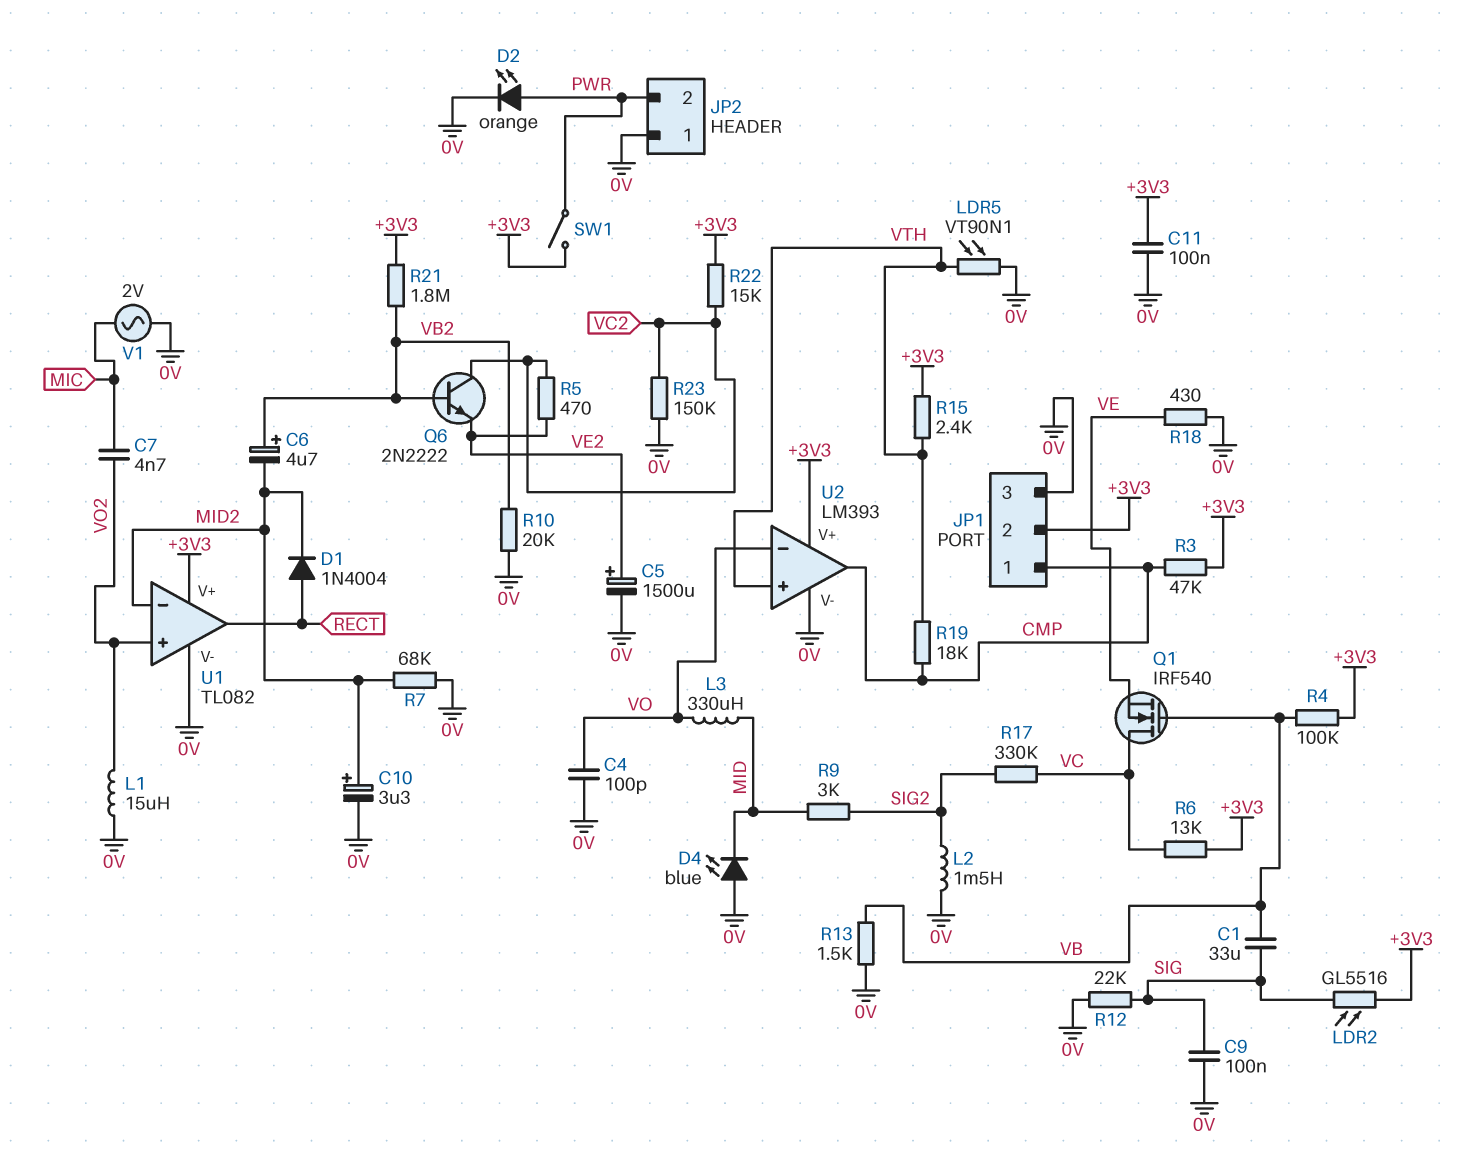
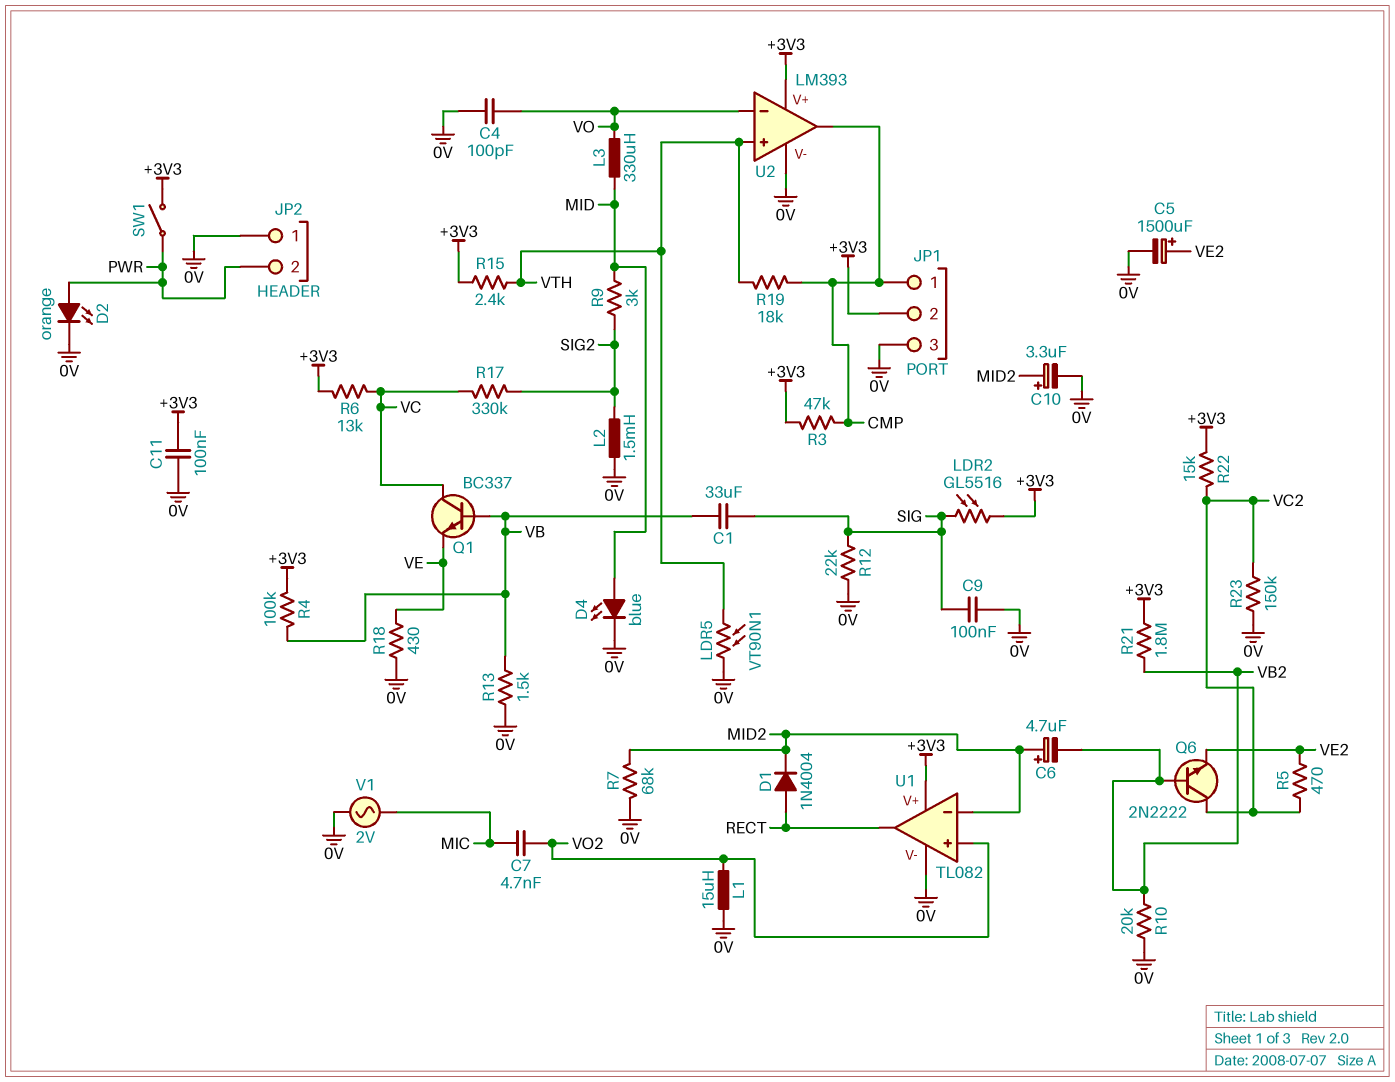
C6: 4.7uF (plus VB2, minus MID2) -> 4.7uF (plus MID2, minus VB2)
D4: LED blue (A 0V, K MID) -> LED blue (A MID, K 0V)
Q1: NMOS IRF540 (G VB, D VC, S VE) -> NPN BC337 (B VB, C VC, E VE)

